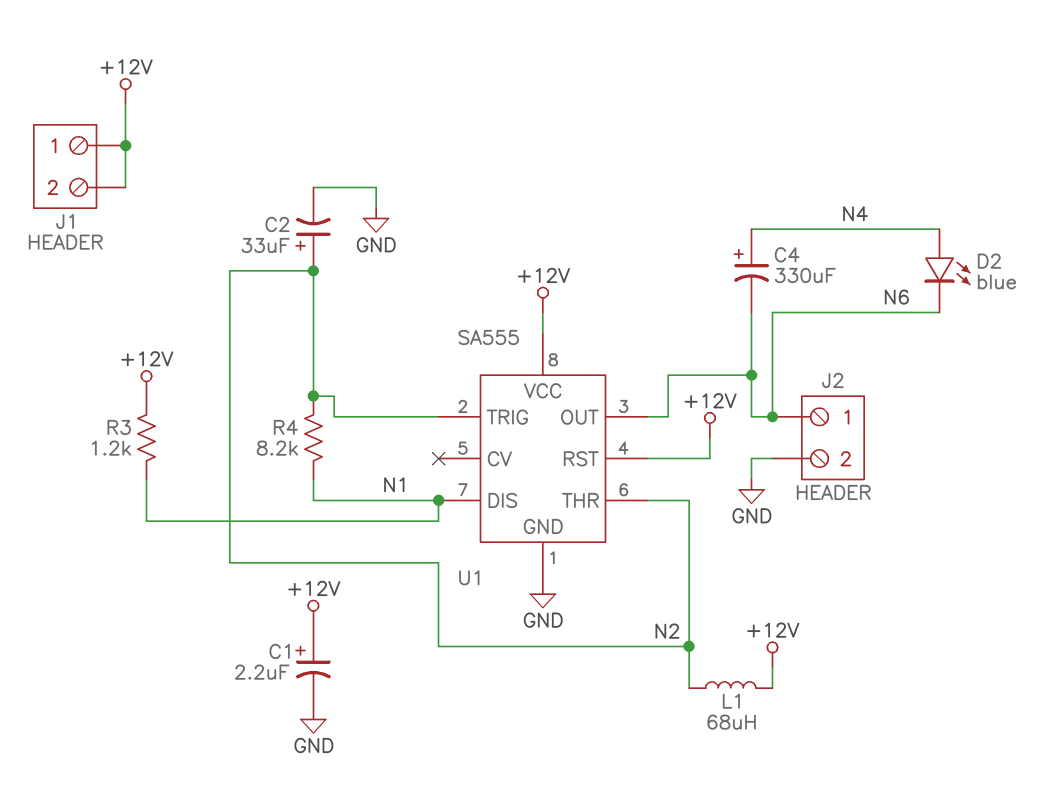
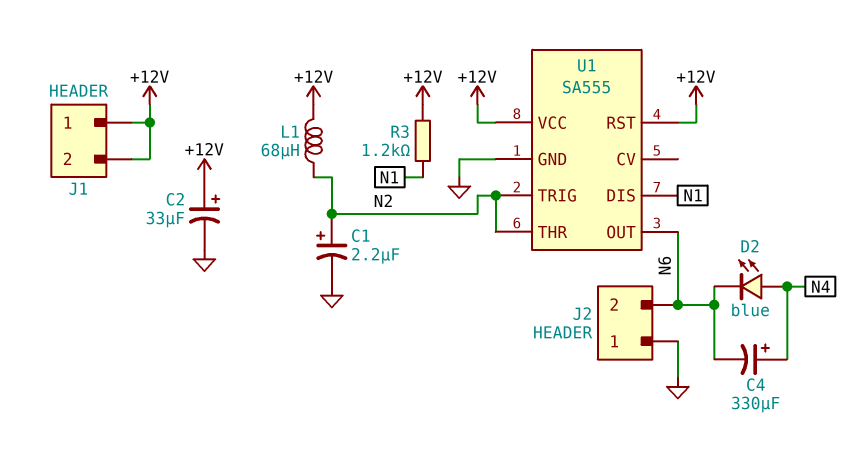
C1: 2.2uF (plus +12V, minus GND) -> 2.2uF (plus N2, minus GND)
C2: 33uF (plus N2, minus GND) -> 33uF (plus +12V, minus GND)
J2 pin 1: N6 -> GND
J2 pin 2: GND -> N6
R4: 8.2k (N1, N2) -> none

